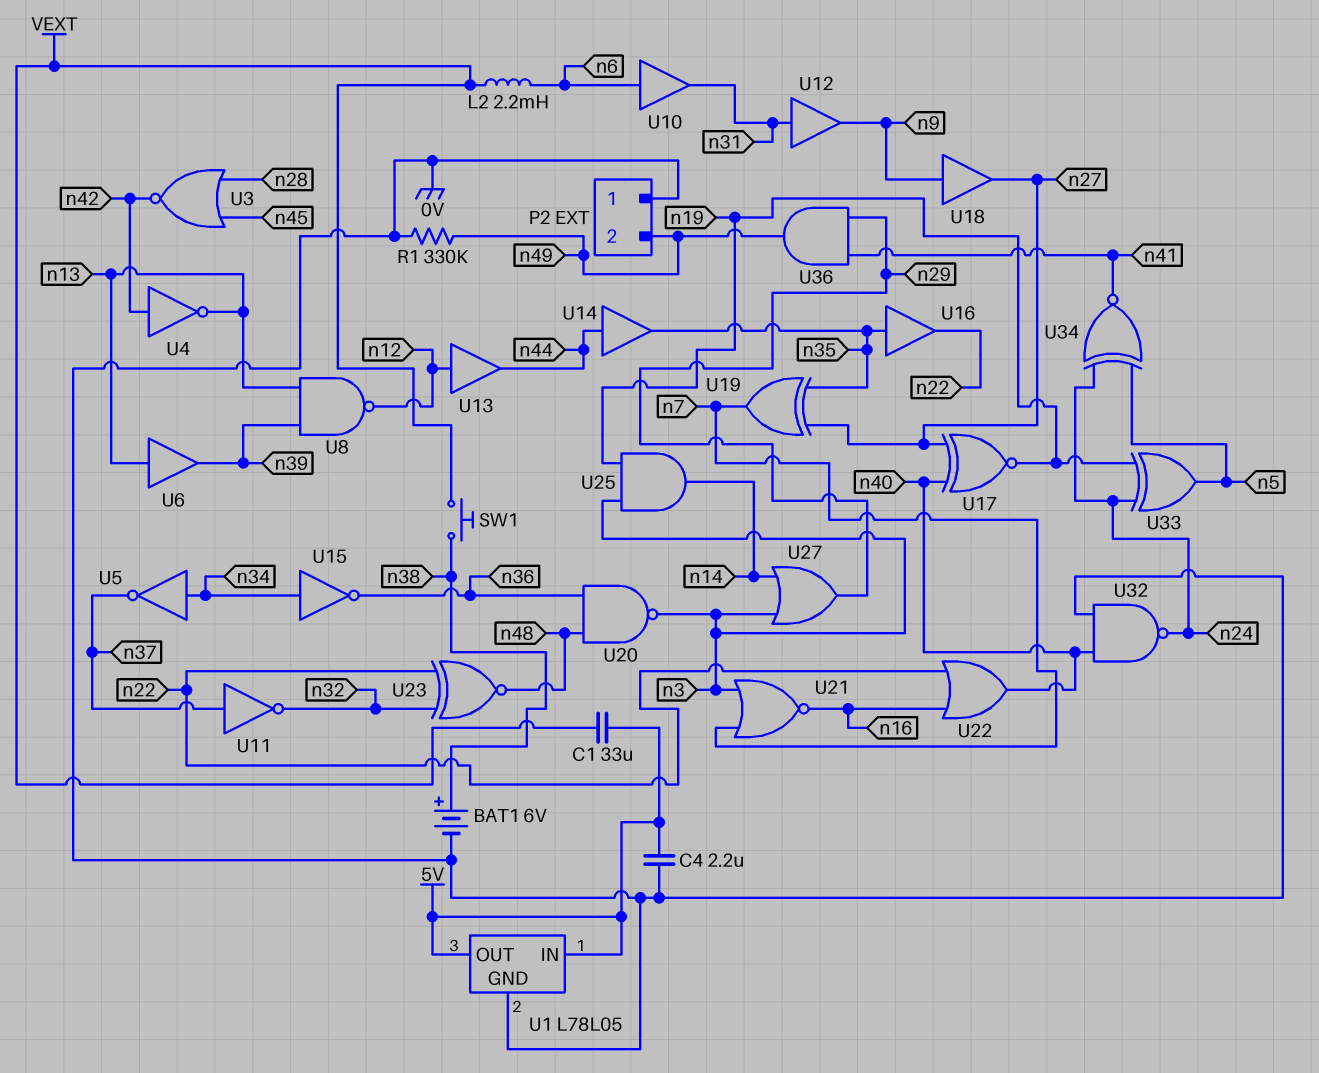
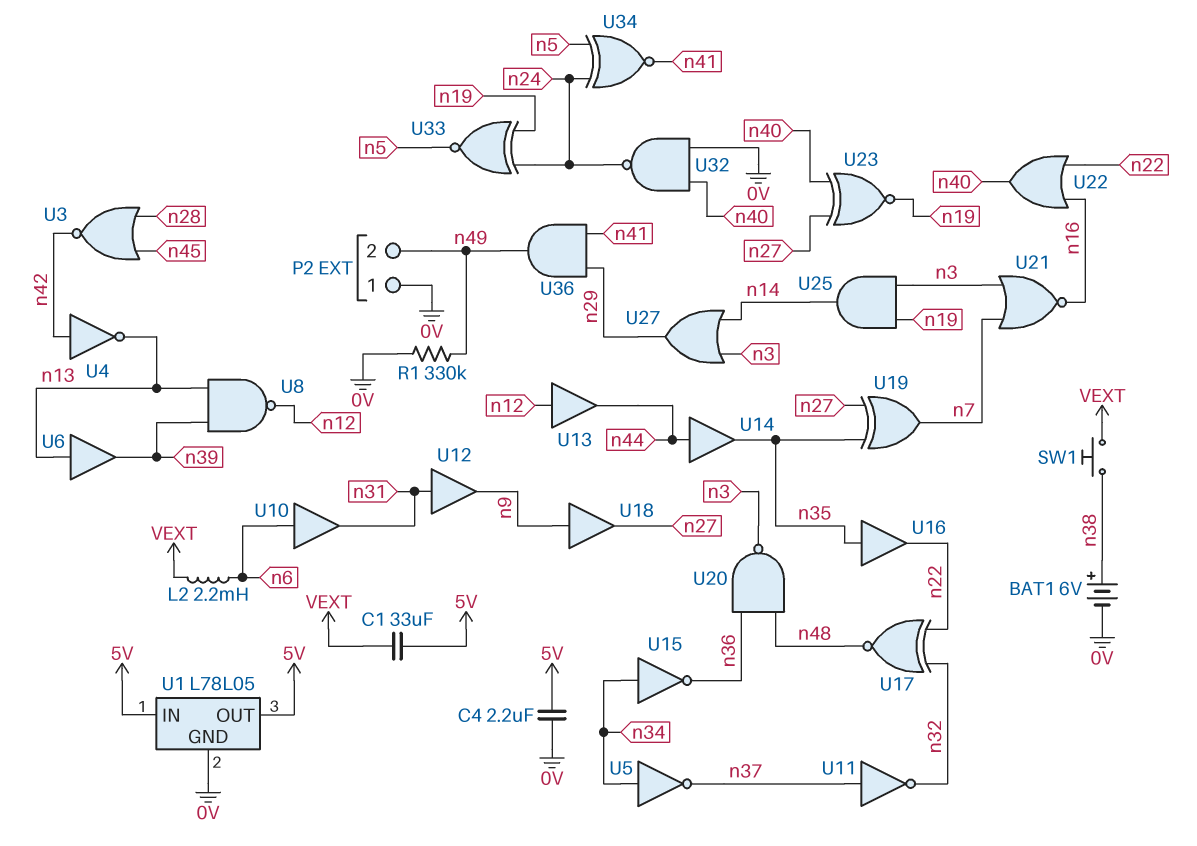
U17: XNOR (in n27, in n40, out n19) -> XNOR (in n22, in n32, out n48)
U23: XNOR (in n22, in n32, out n48) -> XNOR (in n27, in n40, out n19)
U33: XOR (in n19, in n24, out n5) -> XNOR (in n19, in n24, out n5)

